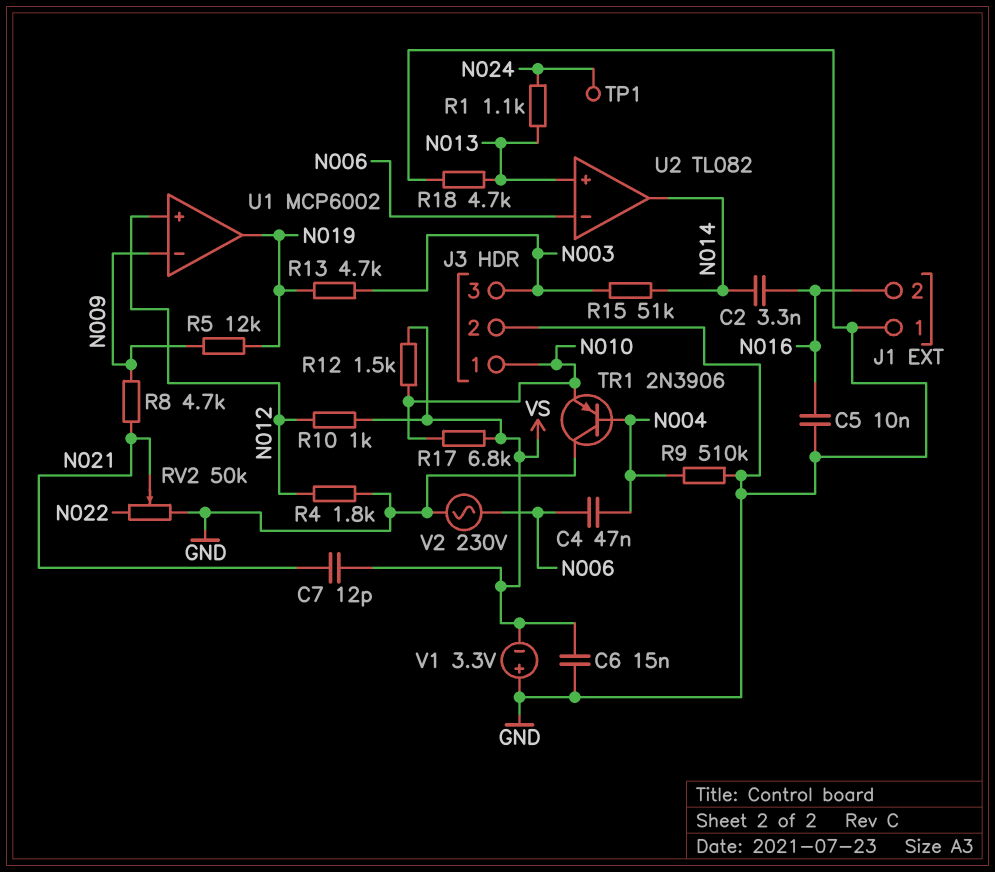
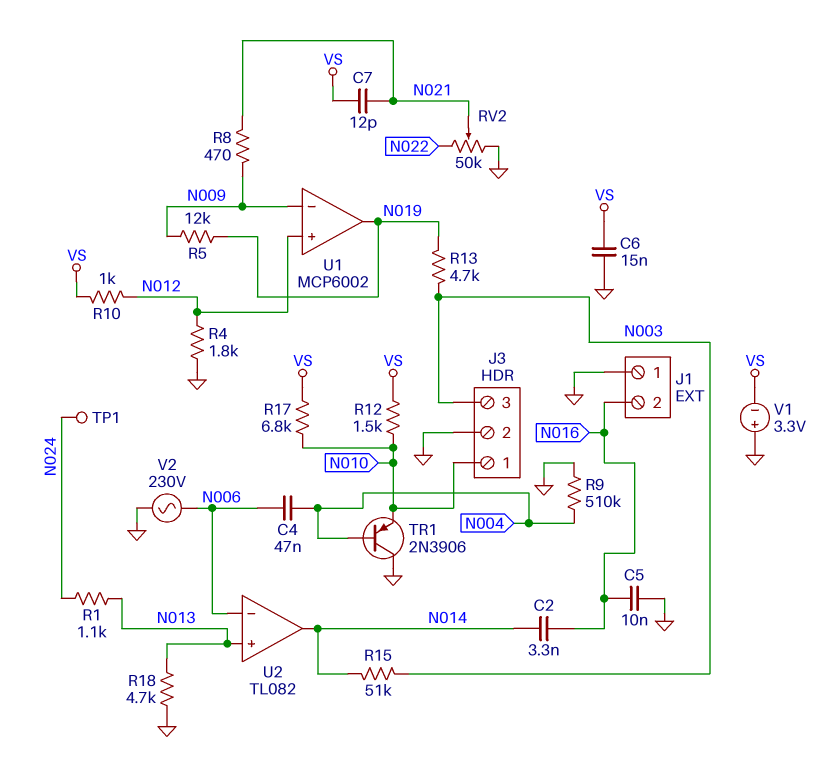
R8: 4.7k (N009, N021) -> 470 (N009, N021)

